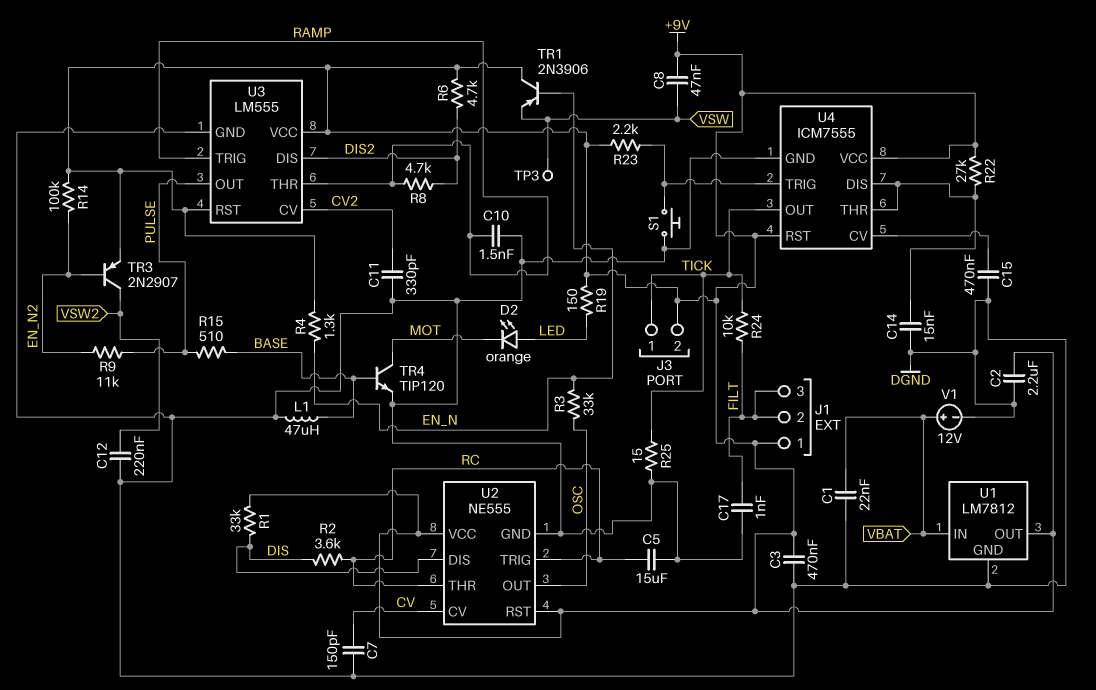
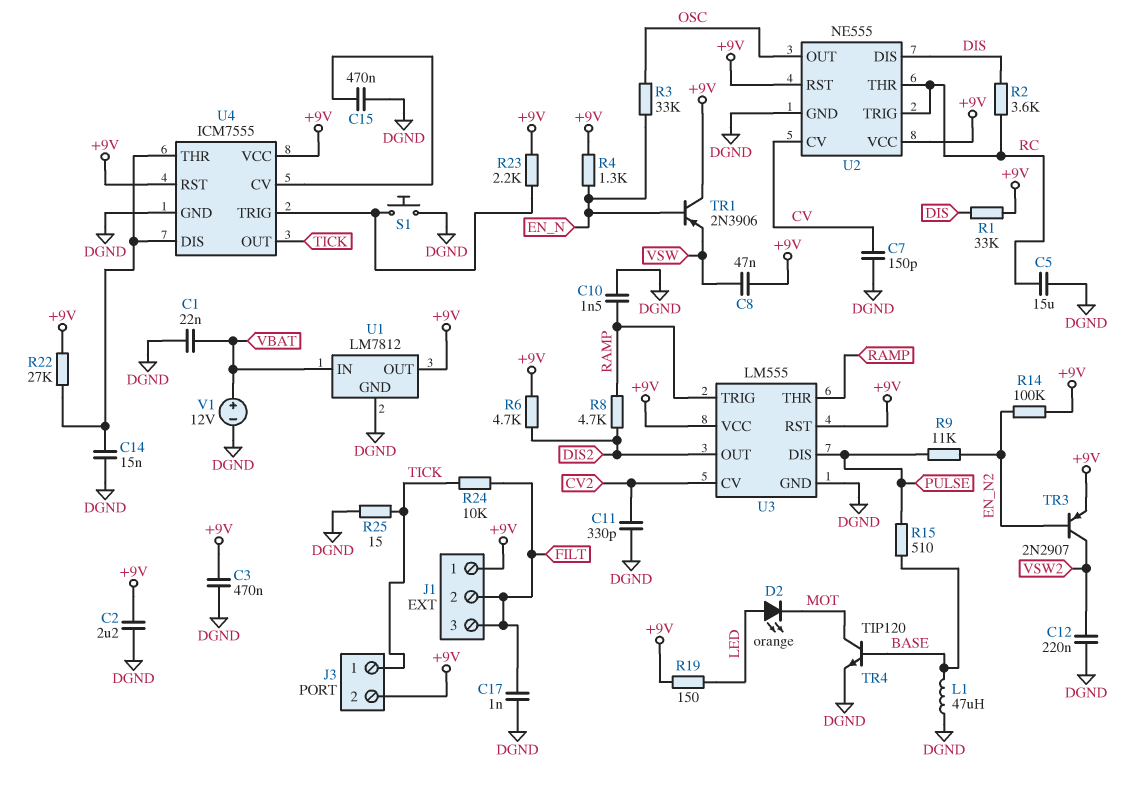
TP3: test point (VSW) -> none
U3 pin DIS: DIS2 -> PULSE
U3 pin OUT: PULSE -> DIS2

